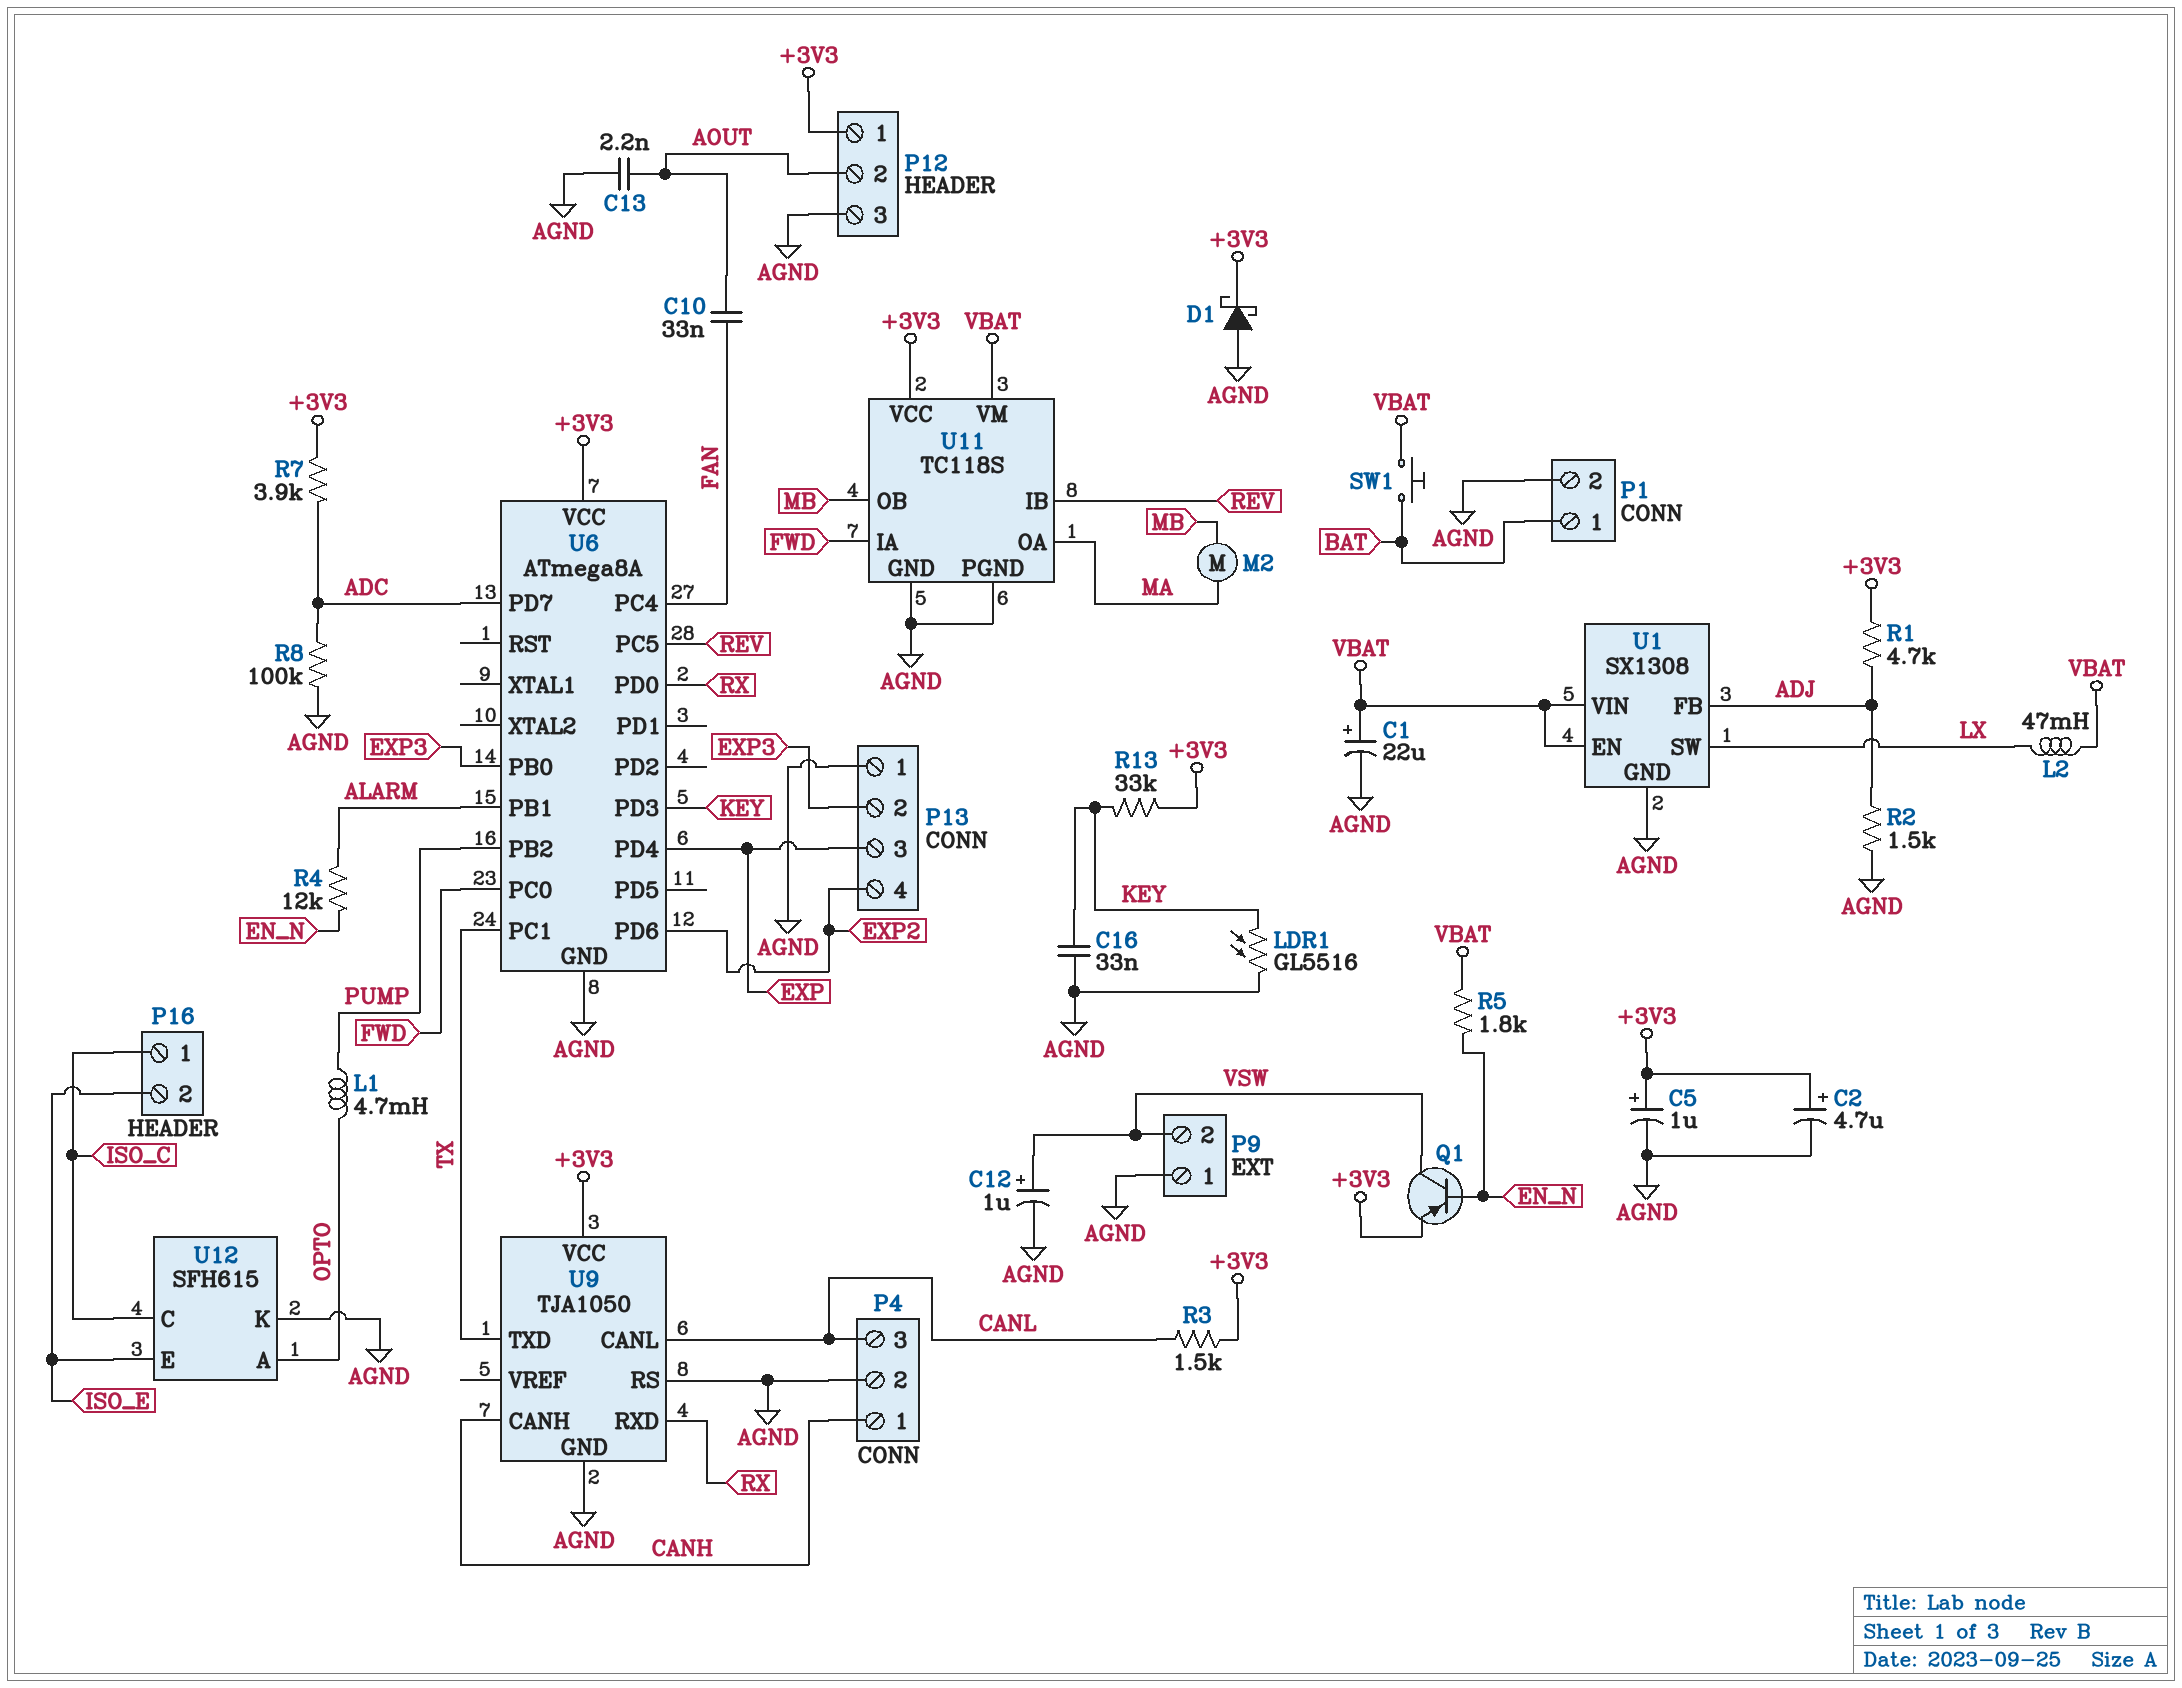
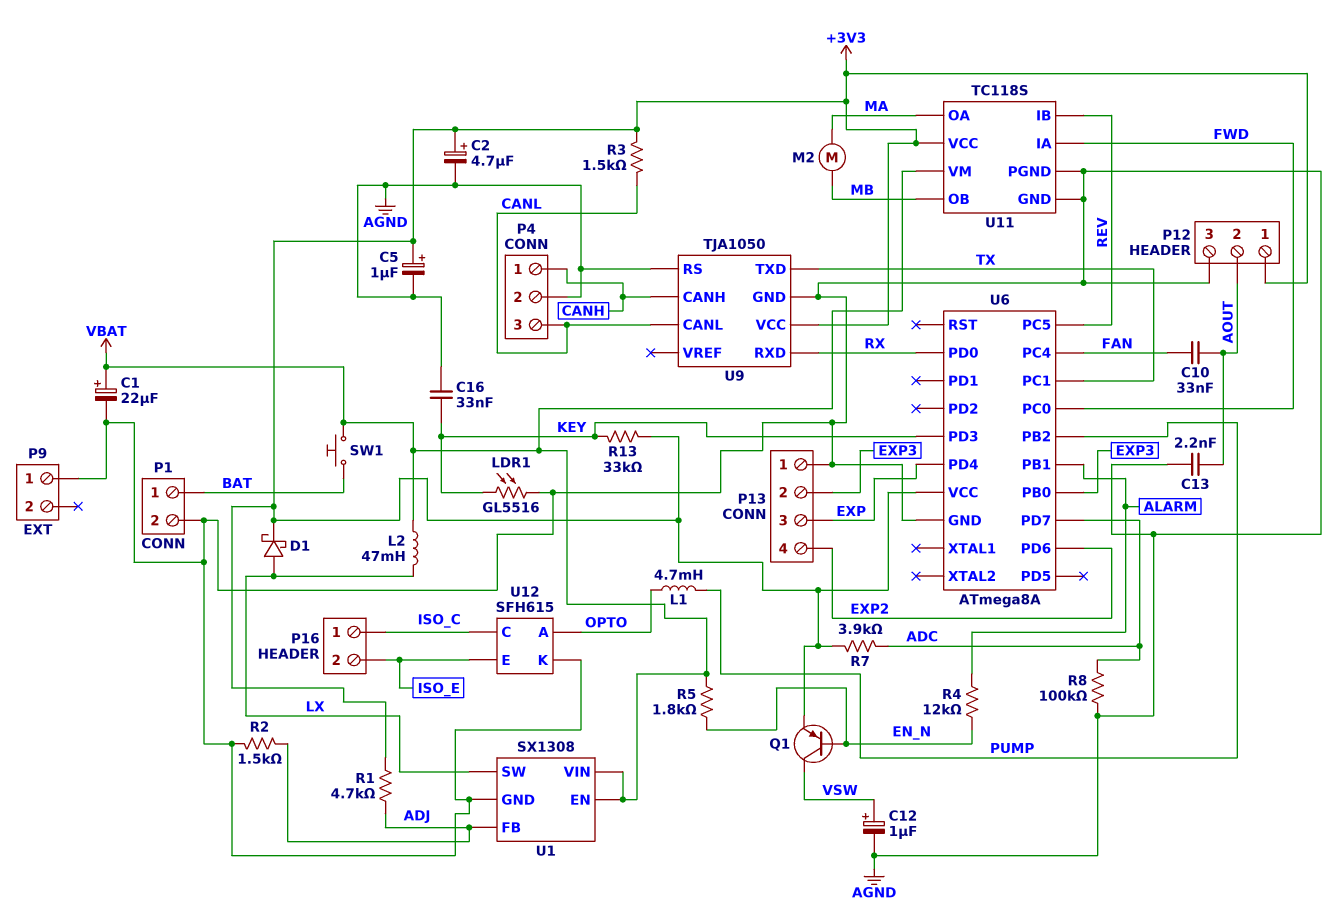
D1: schottky (A AGND, K +3V3) -> schottky (A LX, K +3V3)
P9 pin 2: VSW -> none

